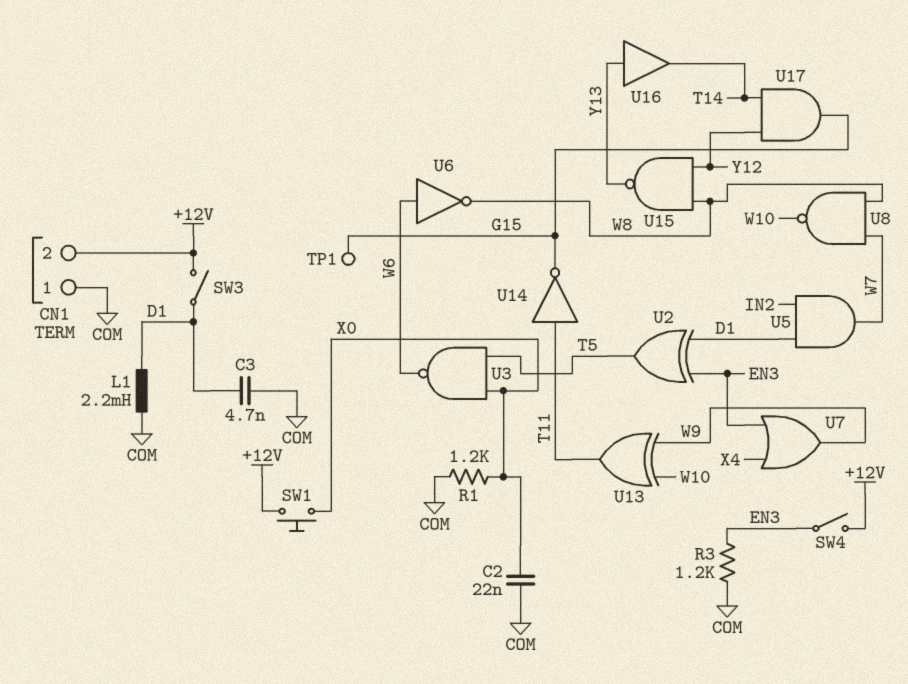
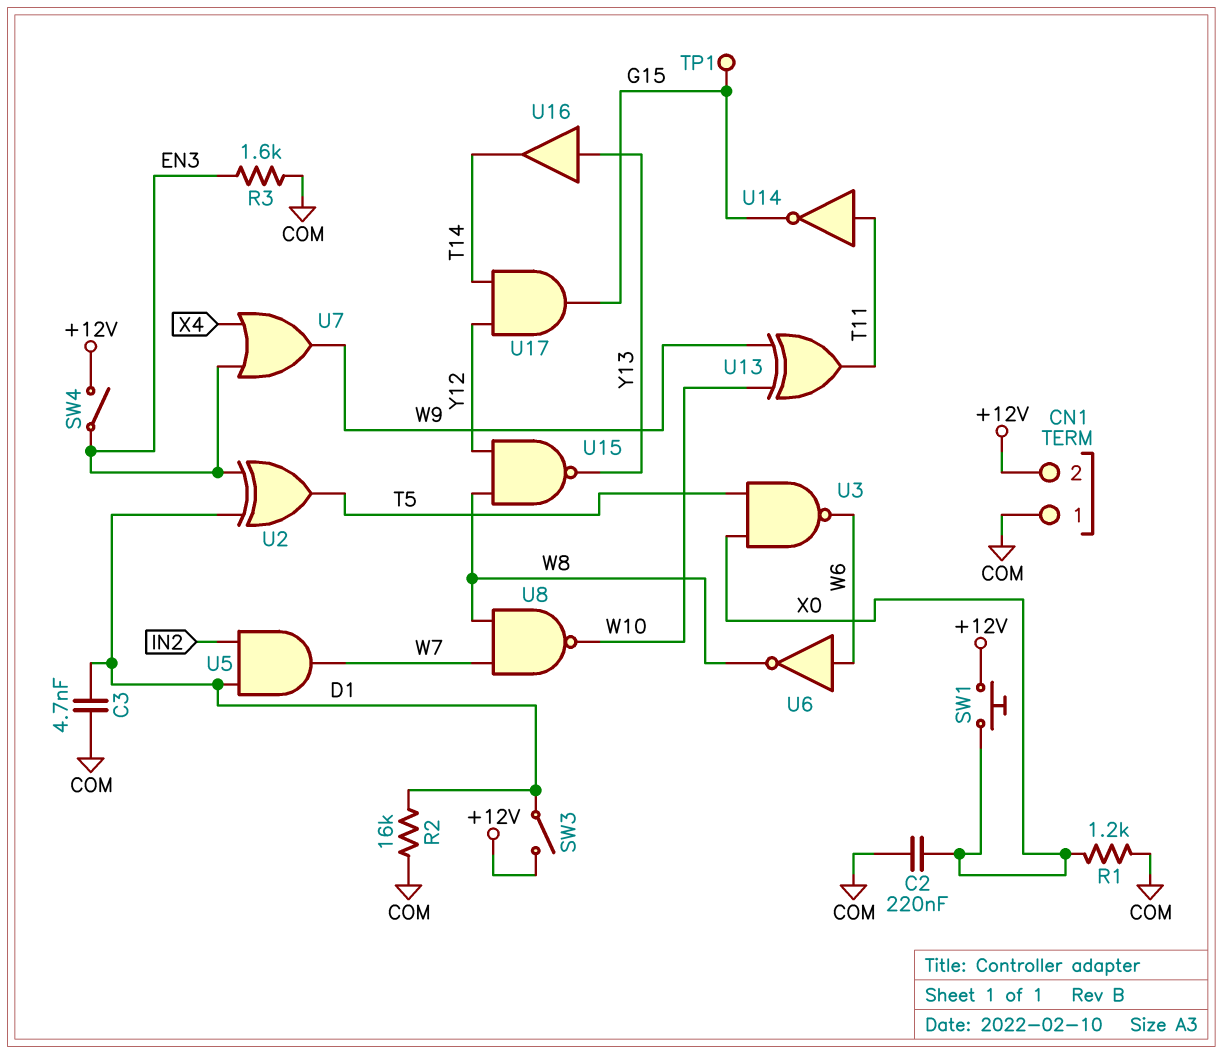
C2: 22nF (COM, X0) -> 220nF (COM, X0)
L1: 2.2mH (COM, D1) -> none
R2: none -> 16k (COM, D1)
R3: 1.2k (COM, EN3) -> 1.6k (COM, EN3)

